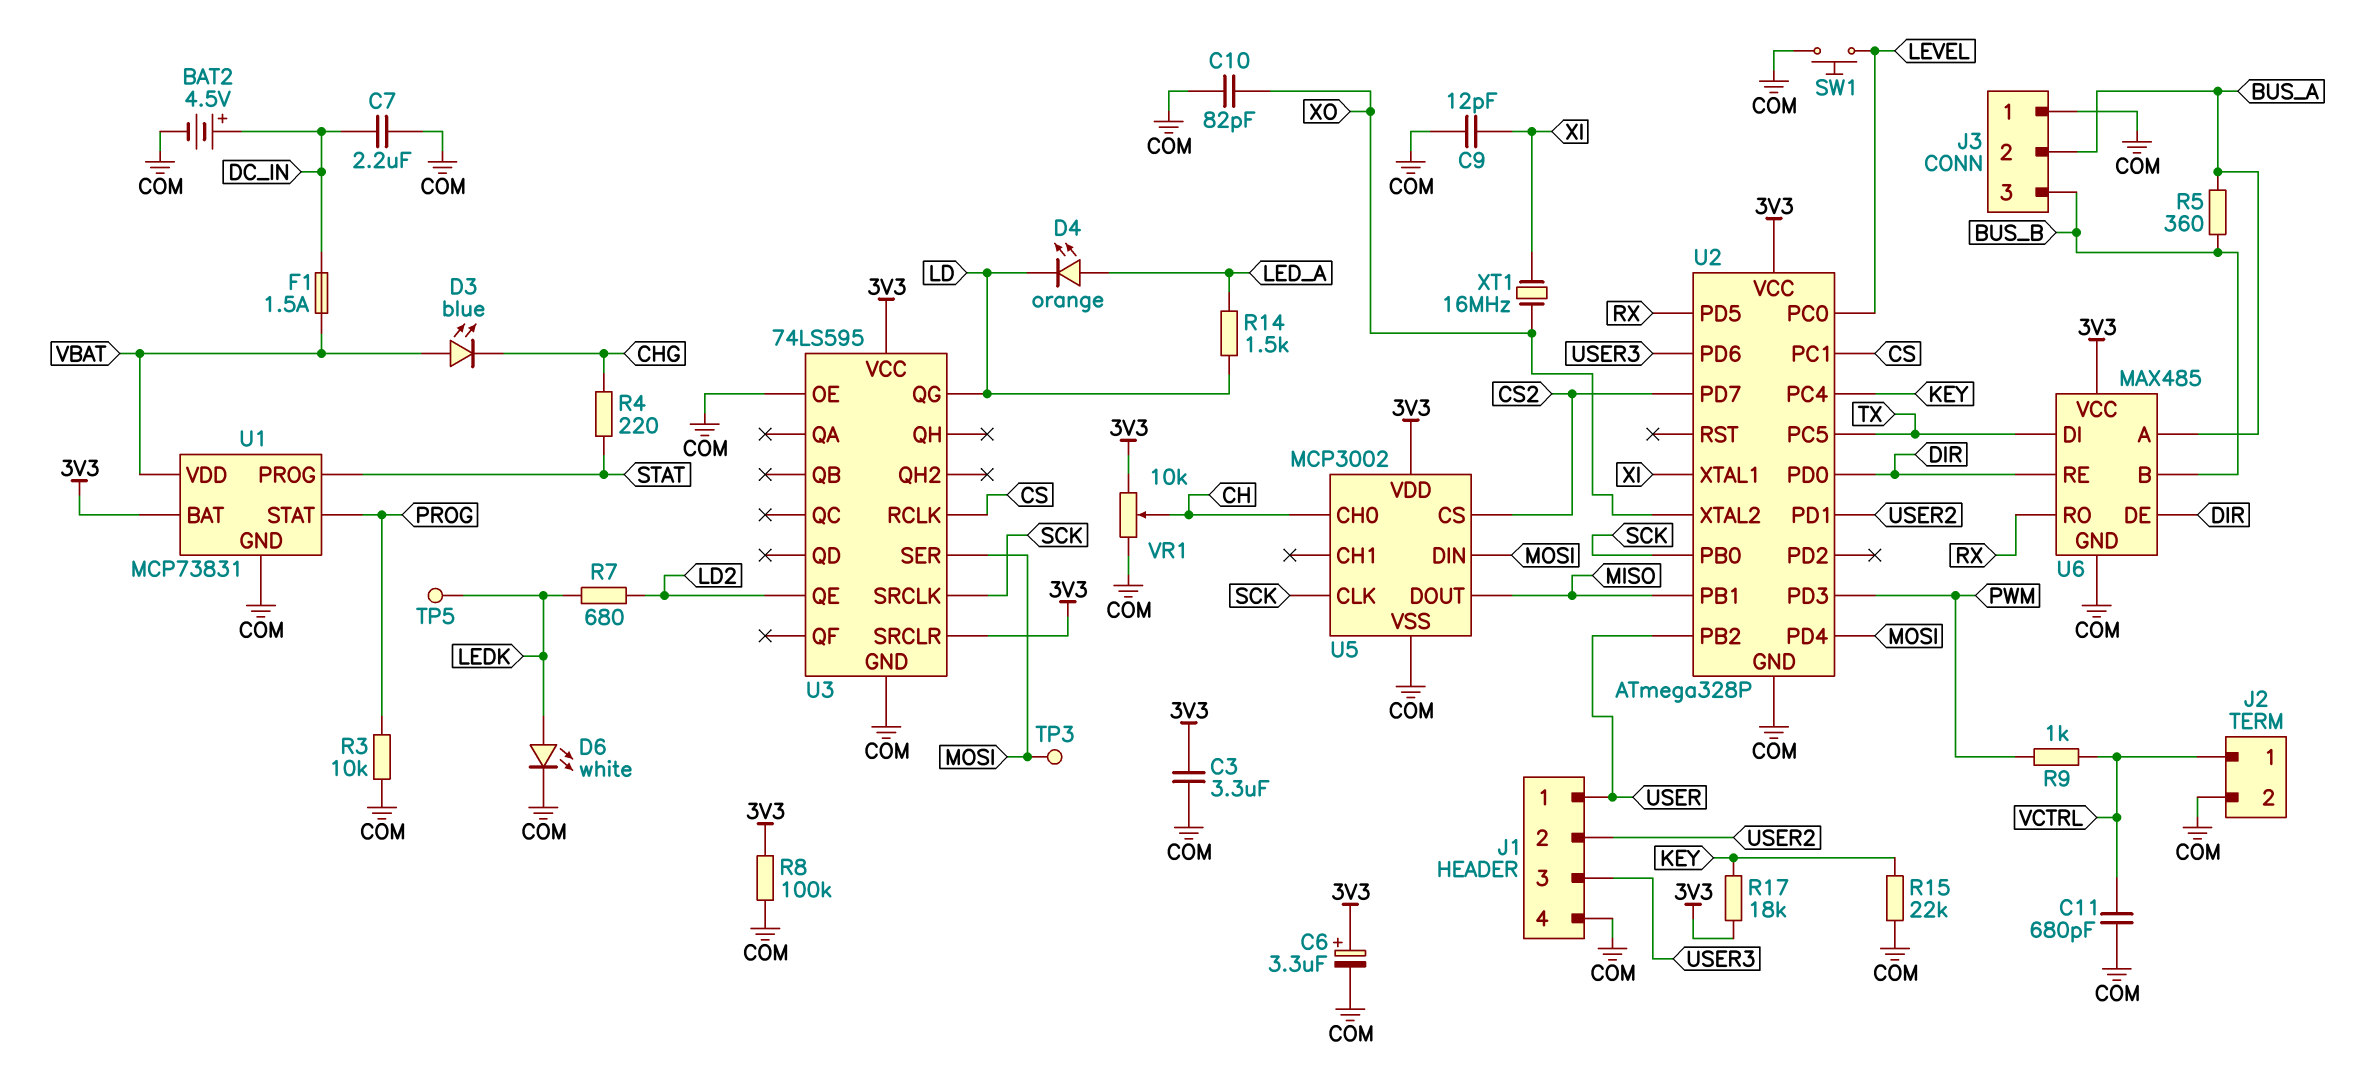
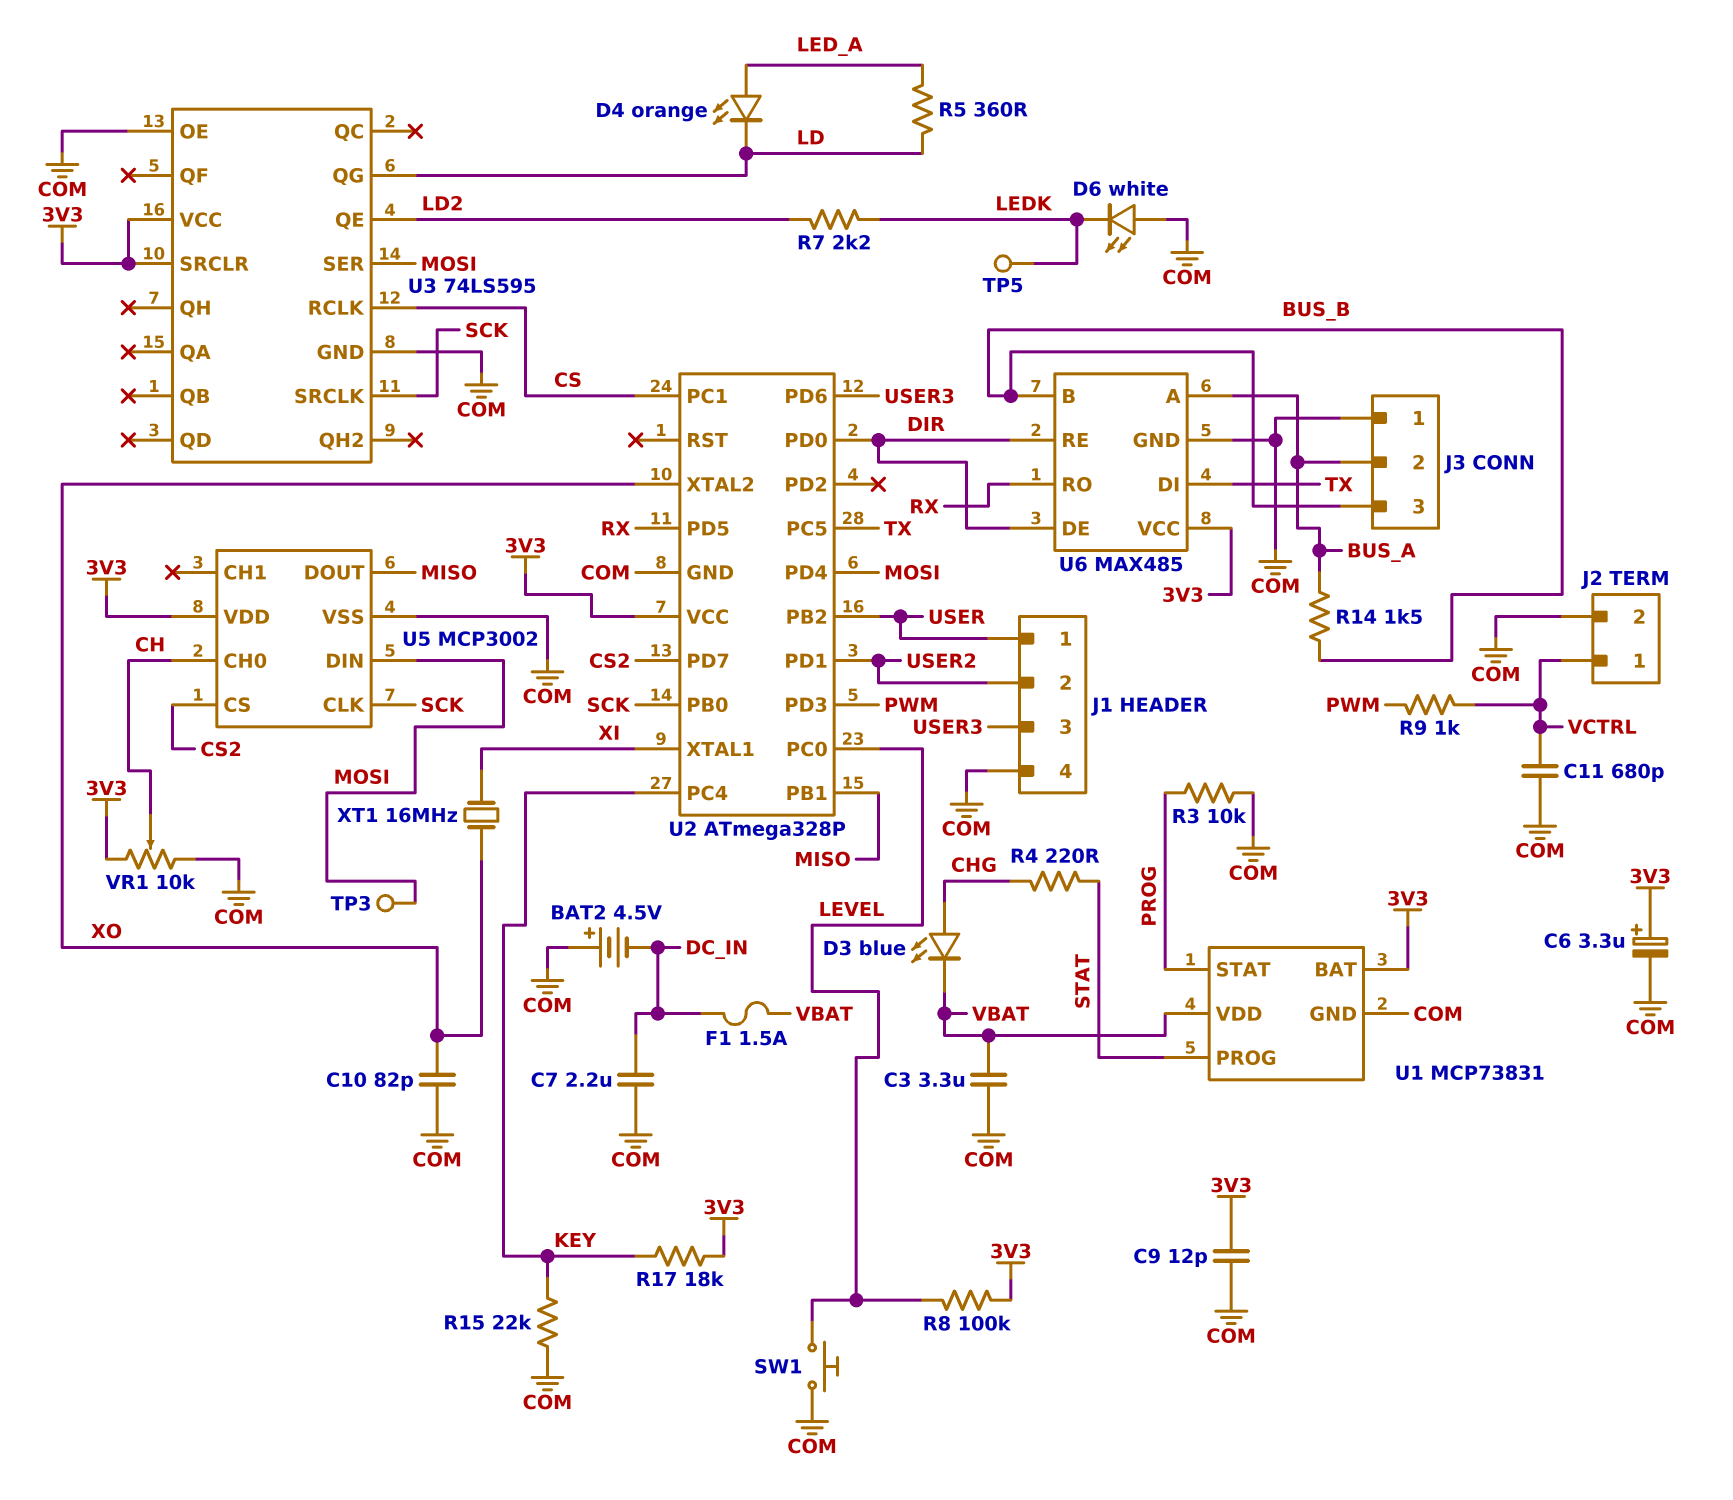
BAT2: 4.5V (plus DC_IN, minus COM) -> 4.5V (plus COM, minus DC_IN)
C3: 3.3uF (3V3, COM) -> 3.3uF (COM, VBAT)
C9: 12pF (COM, XI) -> 12pF (3V3, COM)
D3: LED blue (A VBAT, K CHG) -> LED blue (A CHG, K VBAT)
D6: LED white (A LEDK, K COM) -> LED white (A COM, K LEDK)
R5: 360 (BUS_A, BUS_B) -> 360 (LD, LED_A)
R7: 680 (LD2, LEDK) -> 2.2k (LD2, LEDK)
R8: 100k (3V3, COM) -> 100k (3V3, LEVEL)
R14: 1.5k (LD, LED_A) -> 1.5k (BUS_A, BUS_B)

